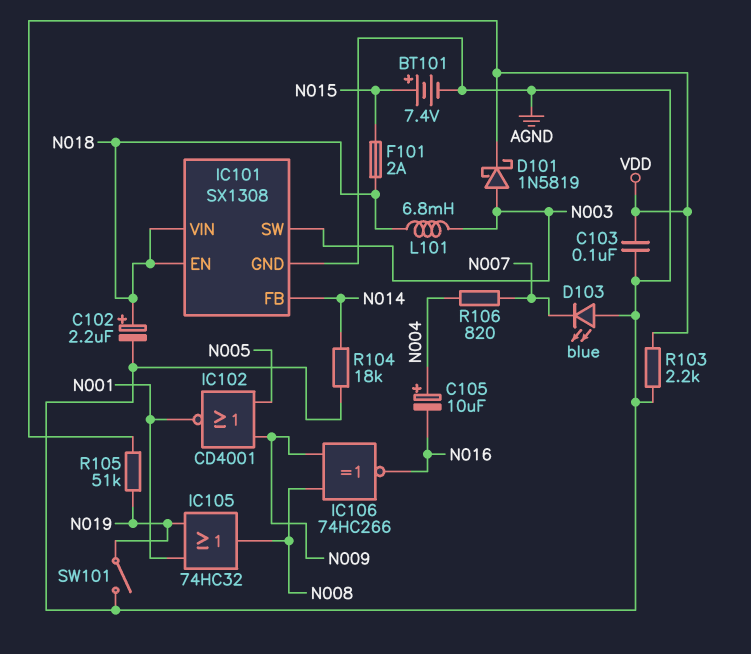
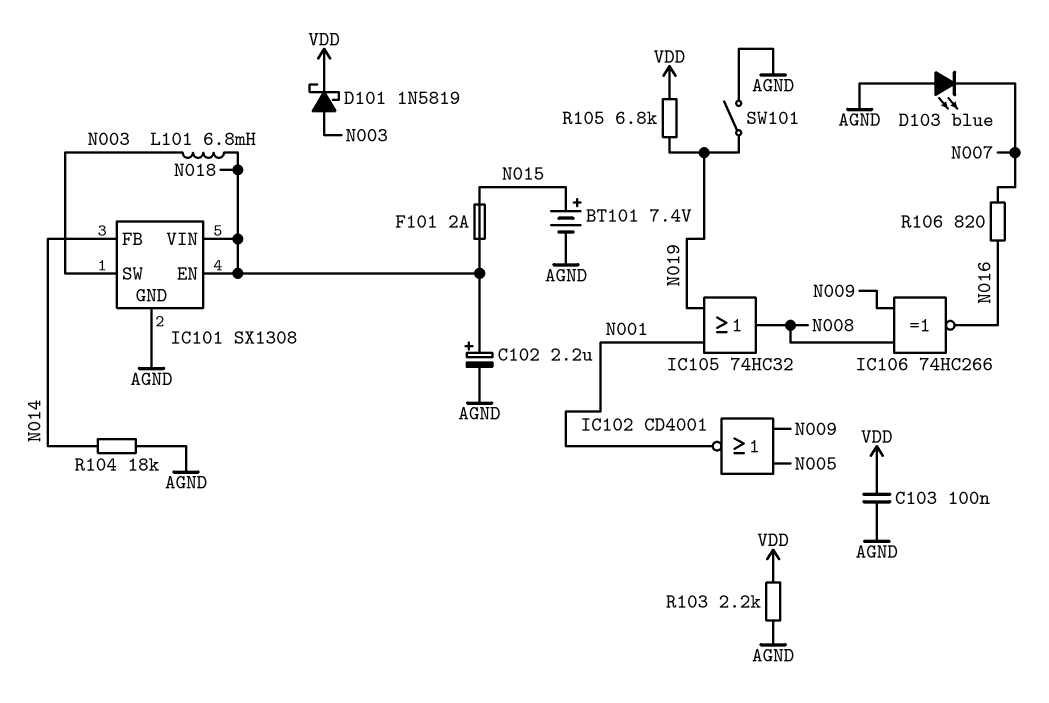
C105: 10uF (plus N004, minus N016) -> none
R105: 51k (N019, VDD) -> 6.8k (N019, VDD)
R106: 820 (N004, N007) -> 820 (N007, N016)

